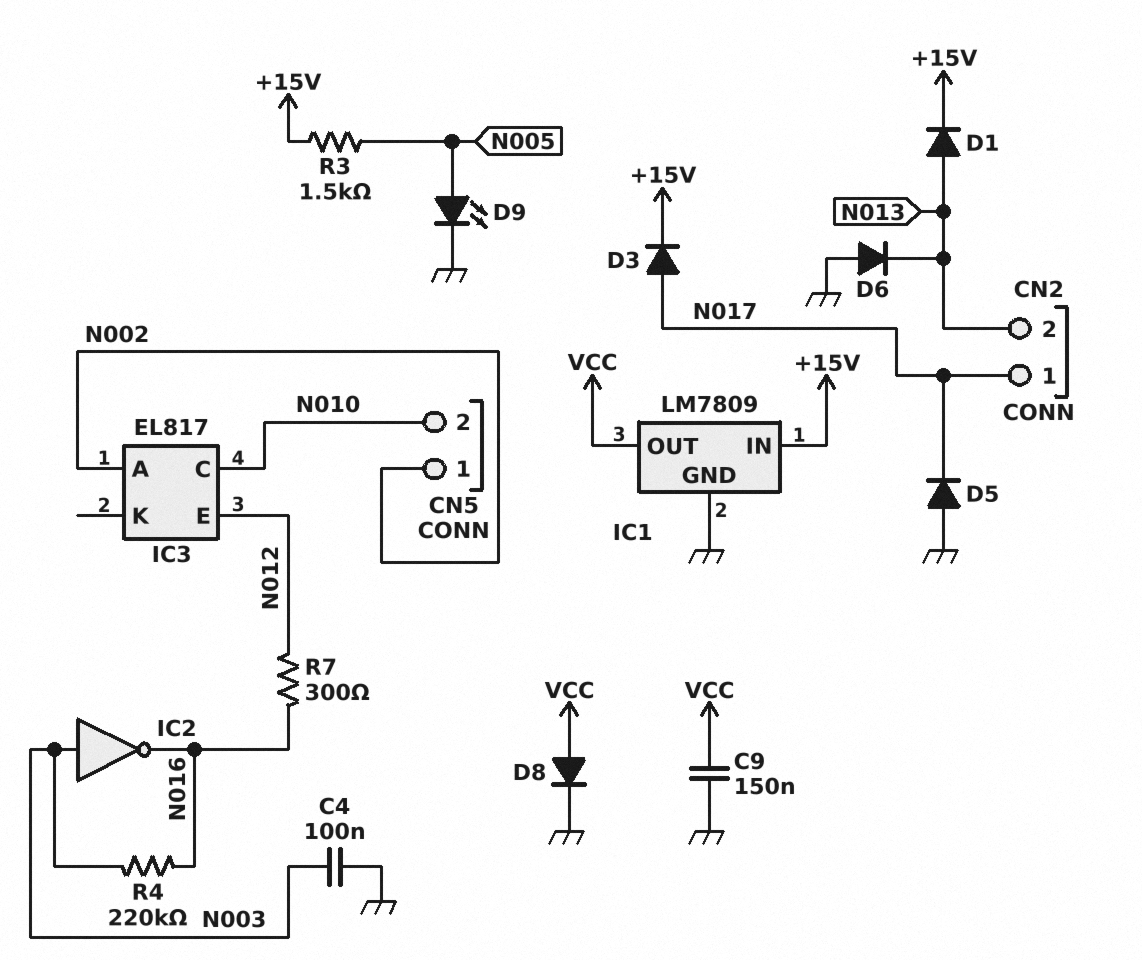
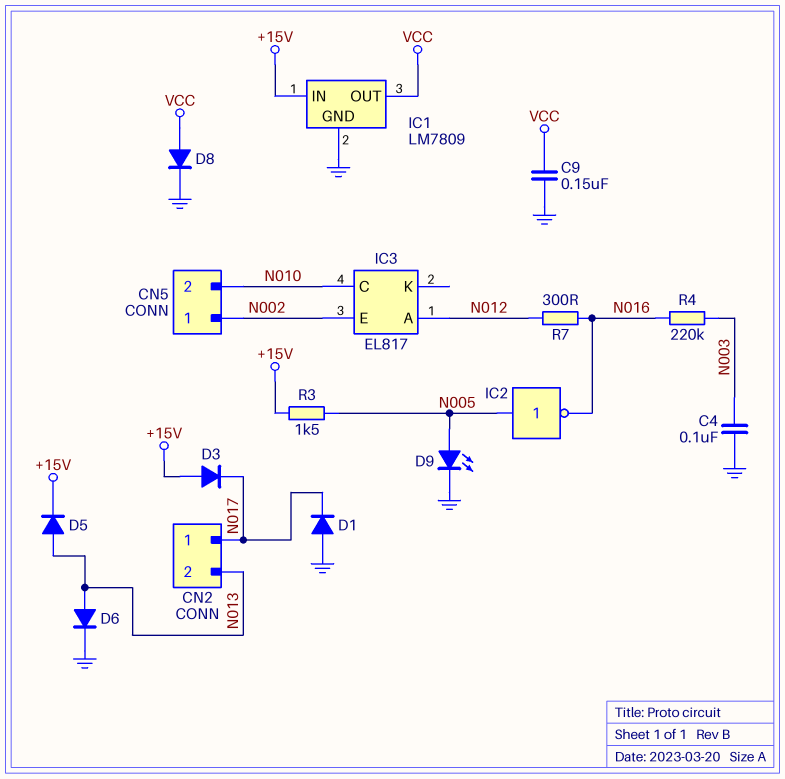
D1: diode (A N013, K +15V) -> diode (A GND, K N017)
D3: diode (A N017, K +15V) -> diode (A +15V, K N017)
D5: diode (A GND, K N017) -> diode (A N013, K +15V)
D6: diode (A GND, K N013) -> diode (A N013, K GND)
IC2: NOT (in N003, out N016) -> NOT (in N005, out N016)
IC3 pin A: N002 -> N012
IC3 pin E: N012 -> N002

